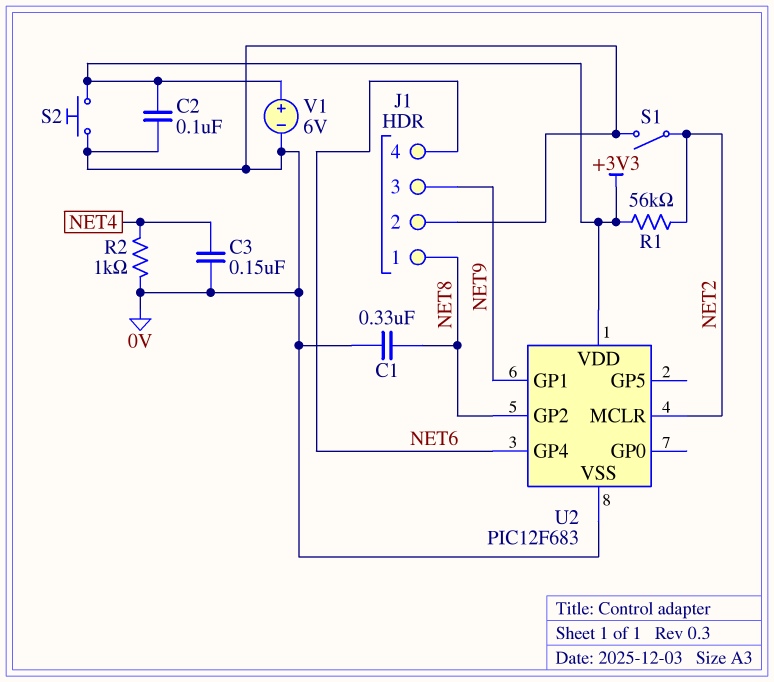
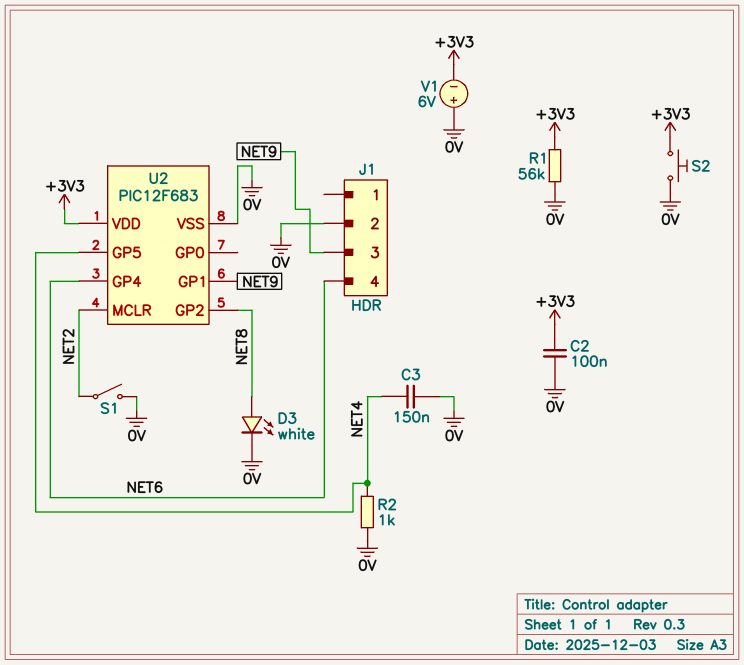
C1: 330nF (0V, NET8) -> none
D3: none -> LED white (A NET8, K 0V)
J1 pin 1: NET8 -> none
R1: 56k (+3V3, NET2) -> 56k (+3V3, 0V)
U2 pin GP5: none -> NET4
V1: 6V (plus +3V3, minus 0V) -> 6V (plus 0V, minus +3V3)

